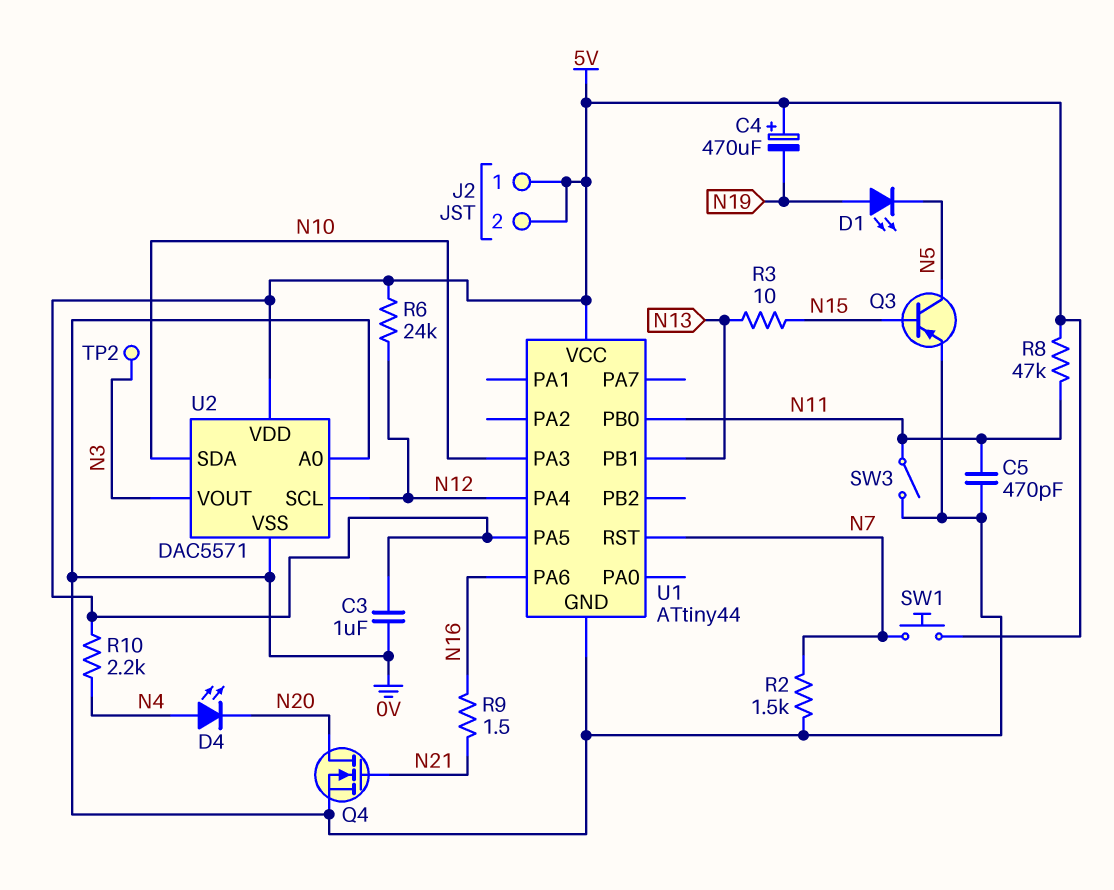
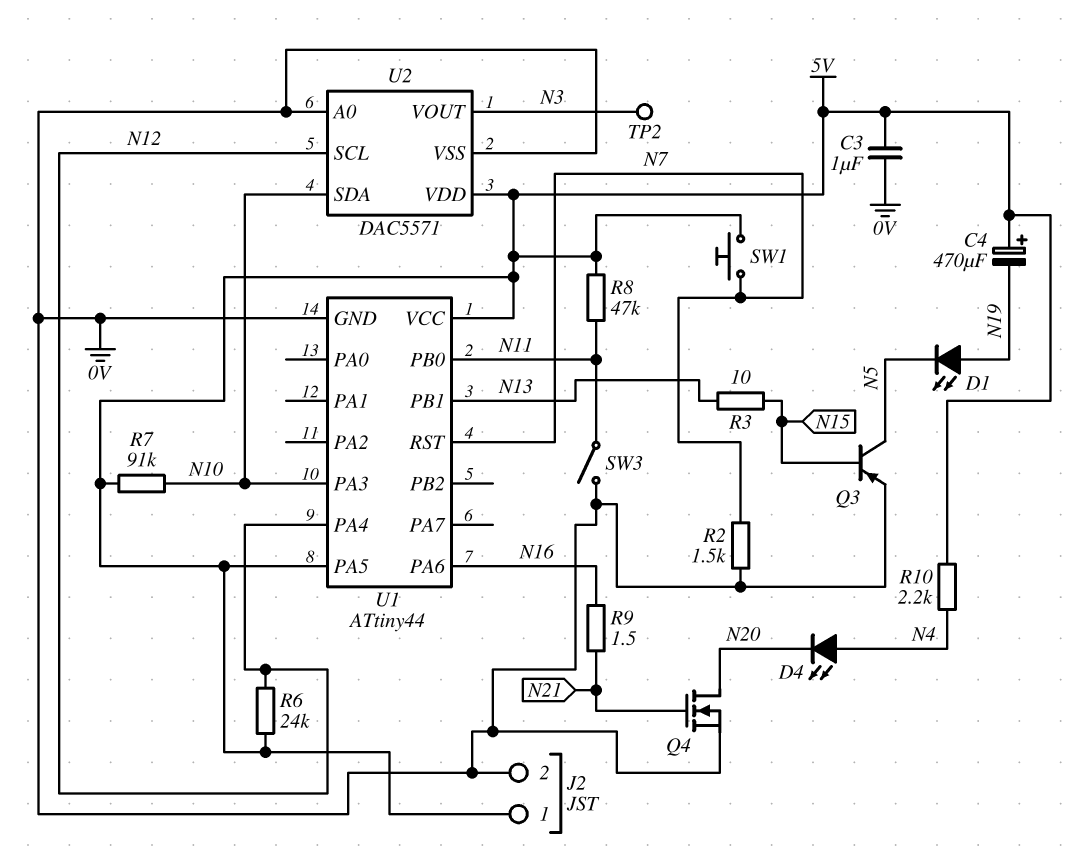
C5: 470pF (0V, N11) -> none
J2 pin 2: 5V -> 0V
R7: none -> 91k (5V, N10)

